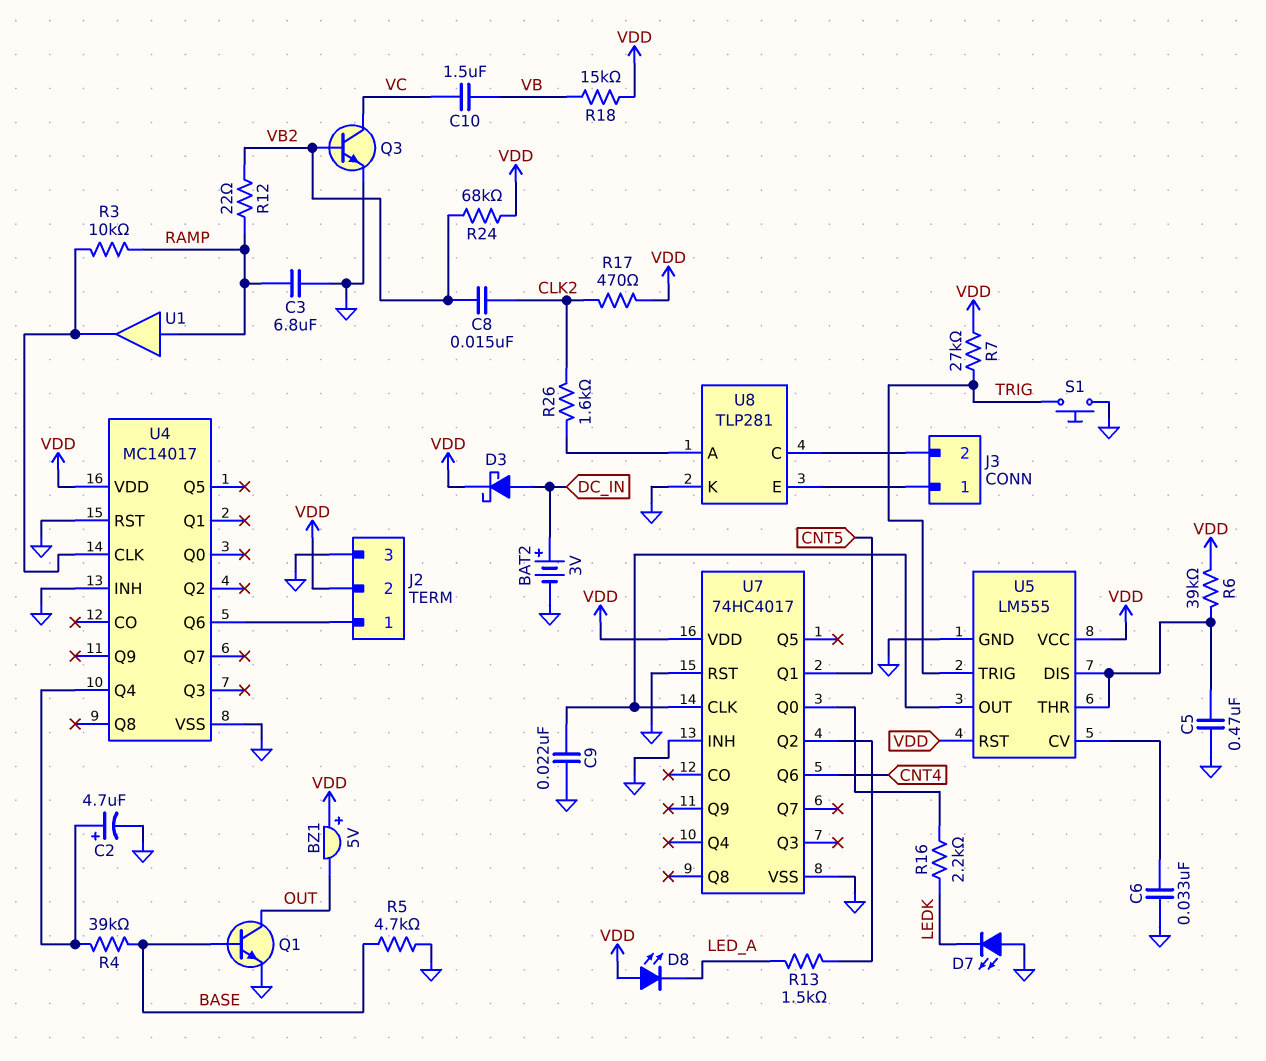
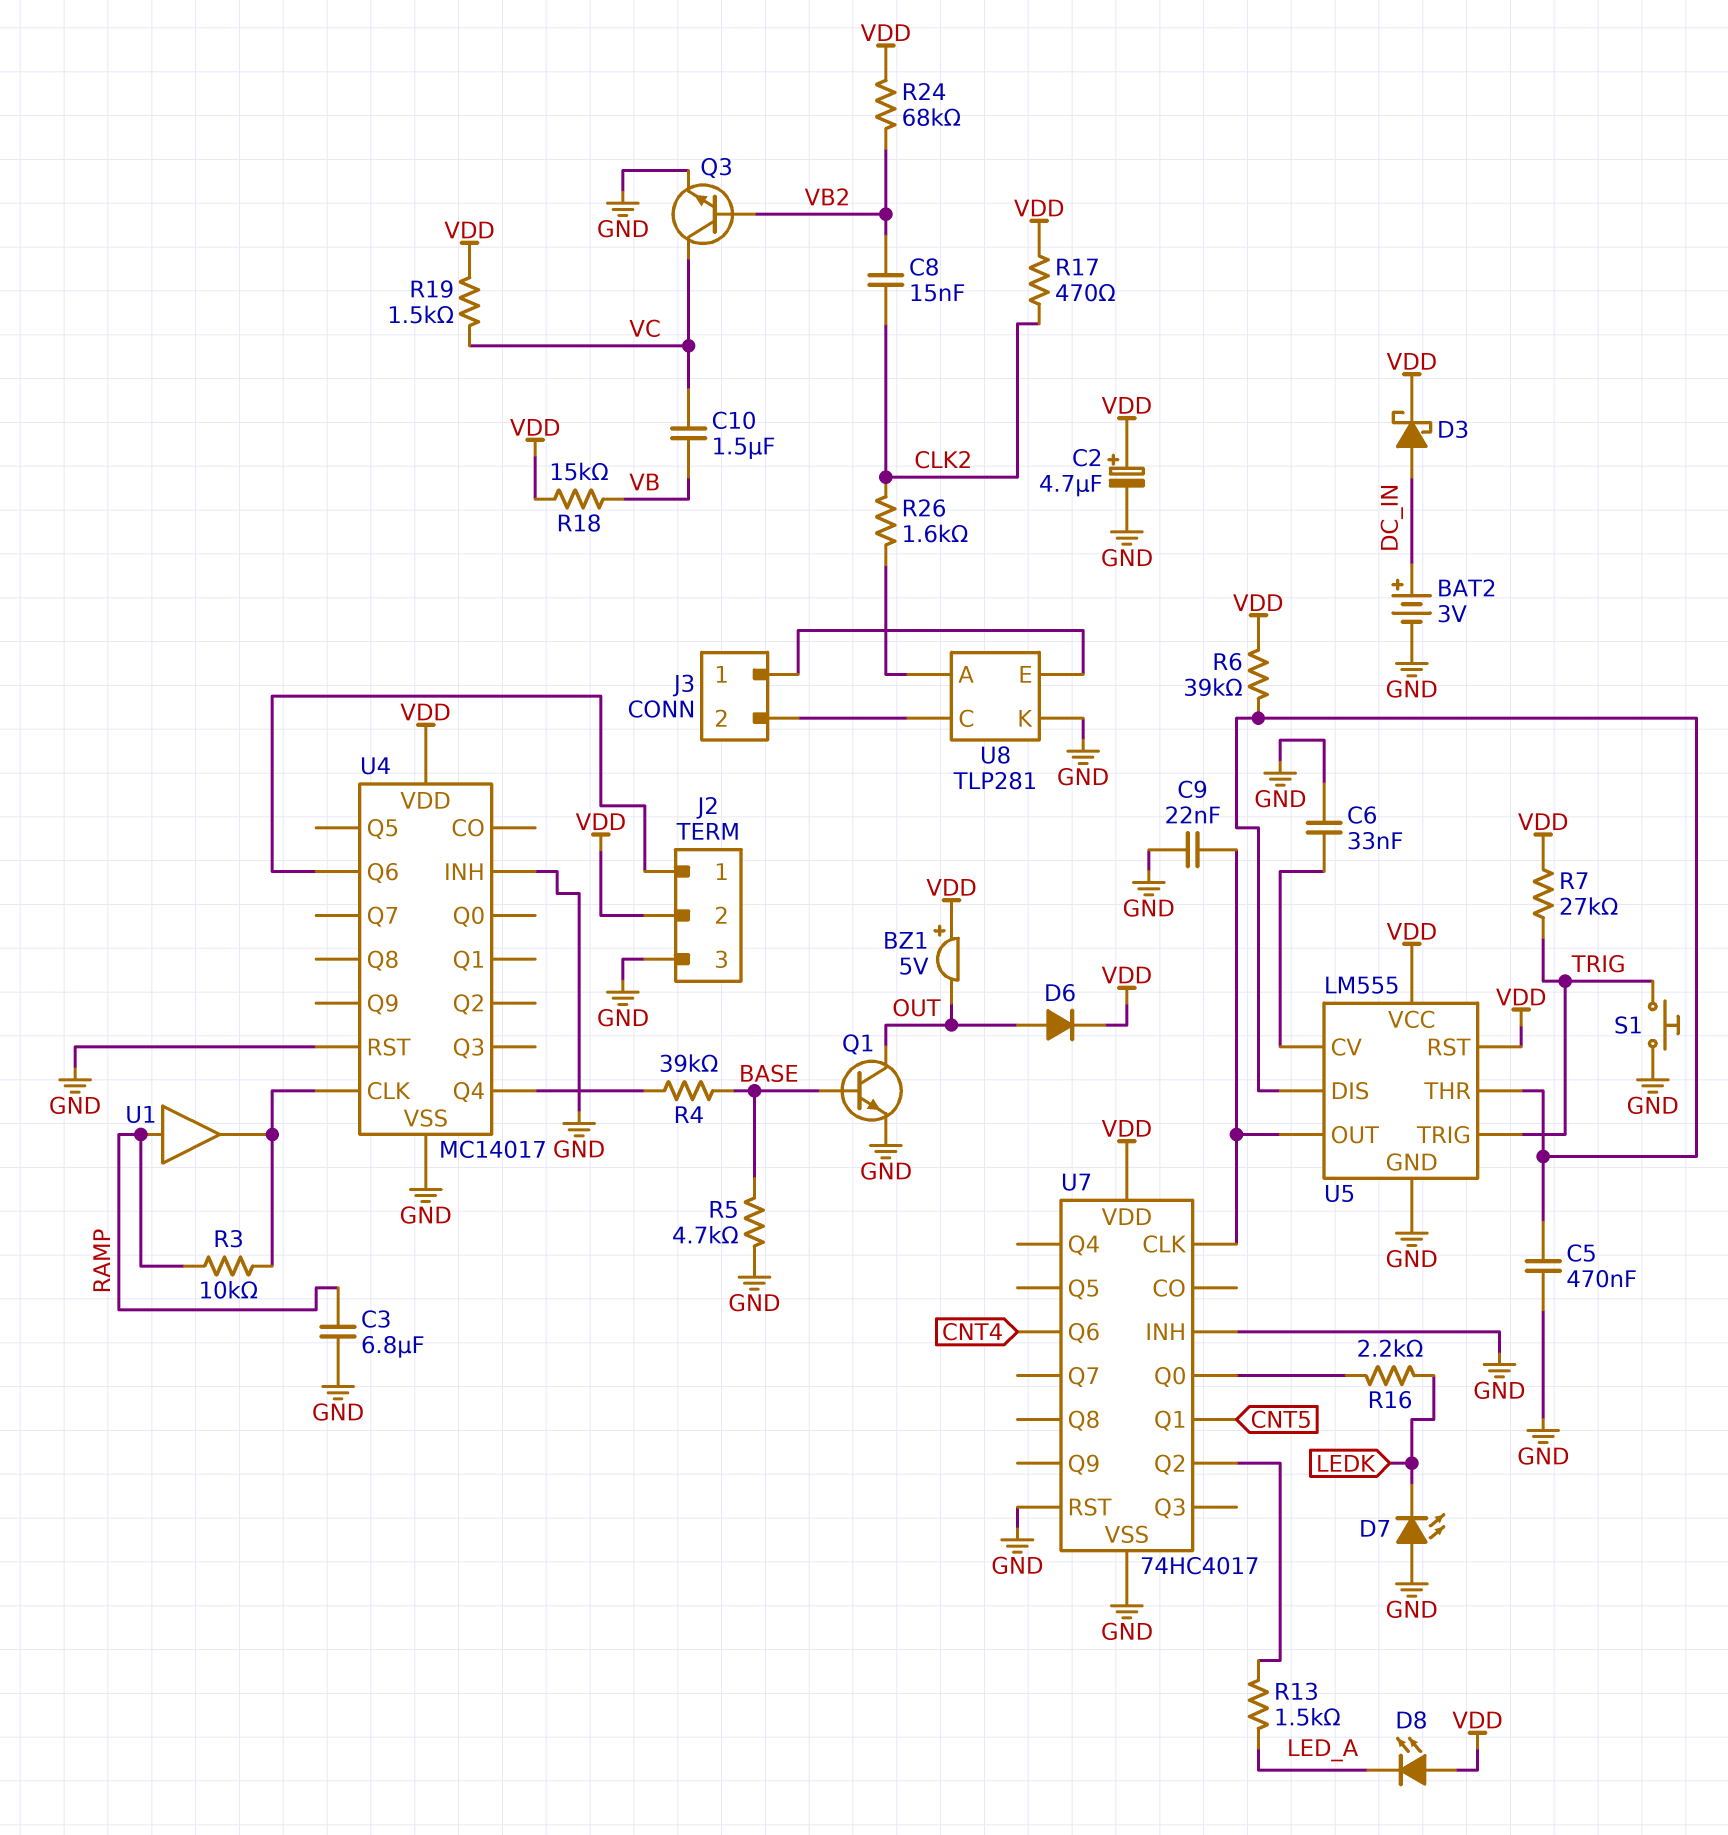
C2: 4.7uF (plus U4/Q4, minus GND) -> 4.7uF (plus VDD, minus GND)
D6: none -> diode (A OUT, K VDD)
R12: 22 (RAMP, VB2) -> none
R19: none -> 1.5k (VC, VDD)

